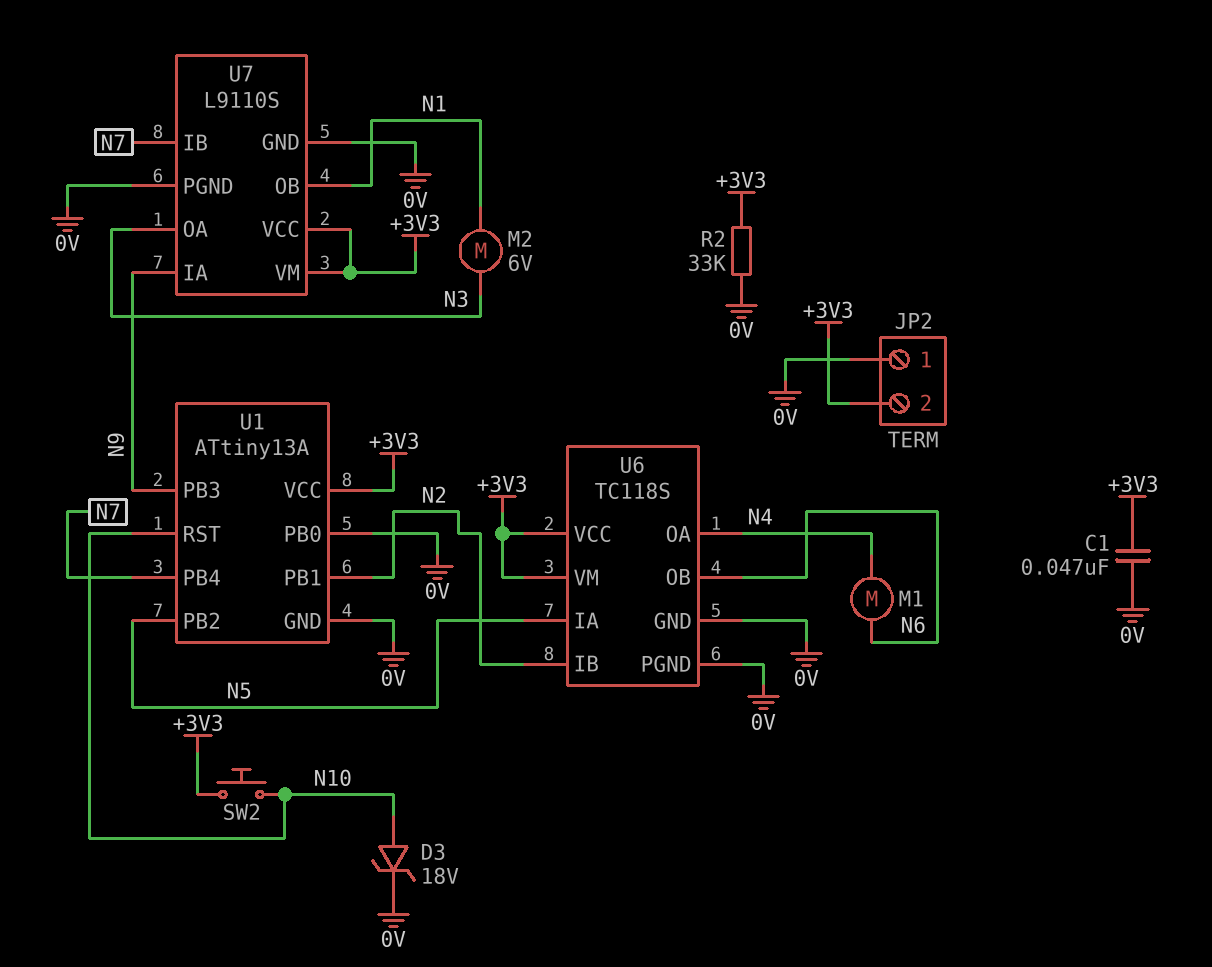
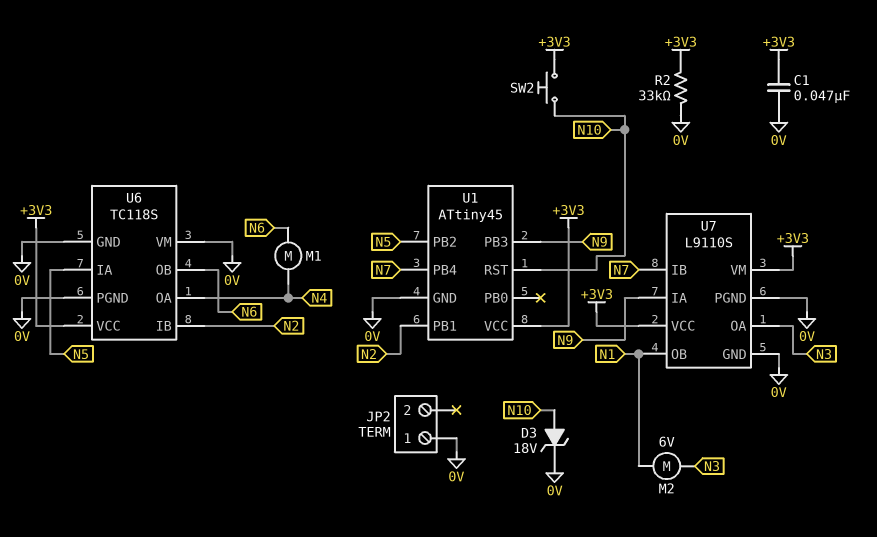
JP2 pin 2: +3V3 -> none
U1: ATtiny13A -> ATtiny45
U1 pin PB0: 0V -> none
U6 pin VM: +3V3 -> 0V

